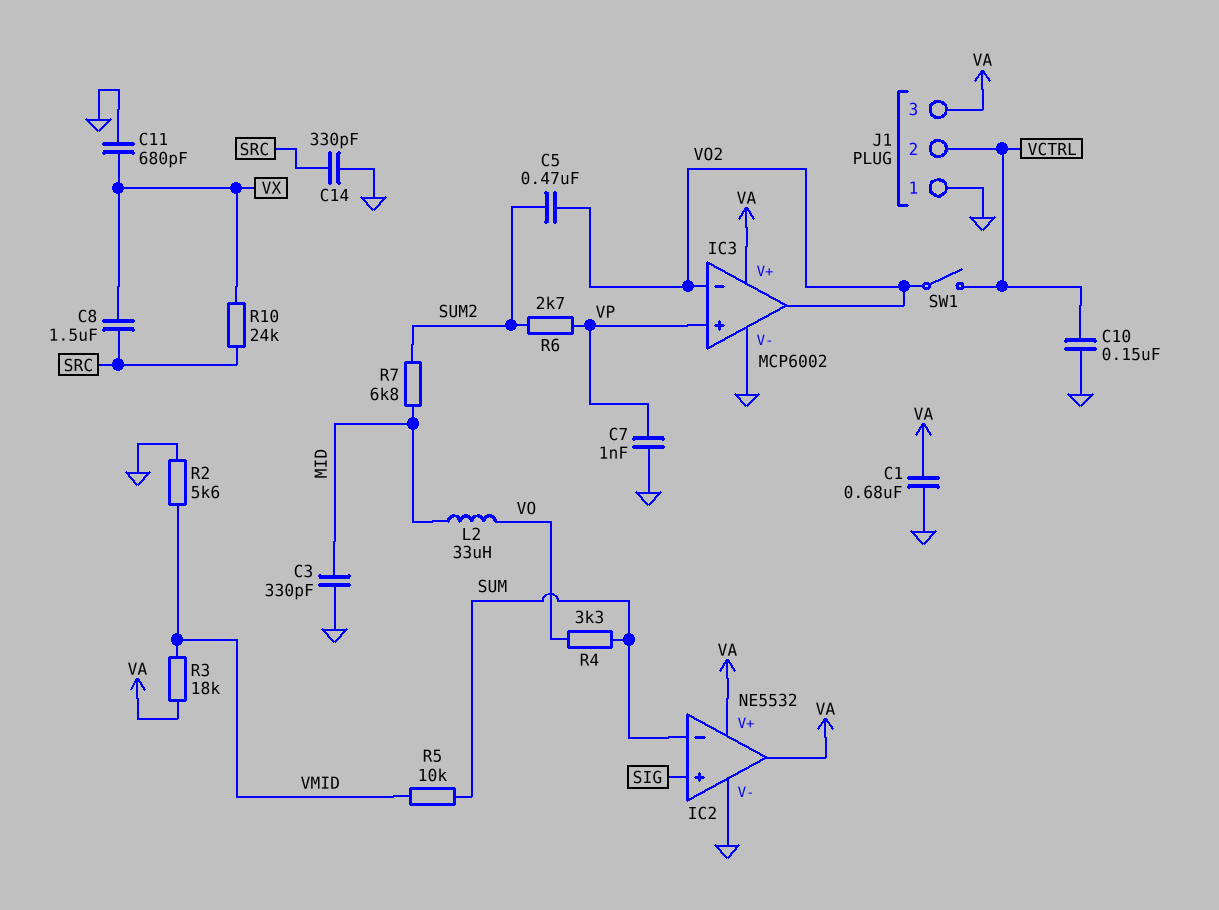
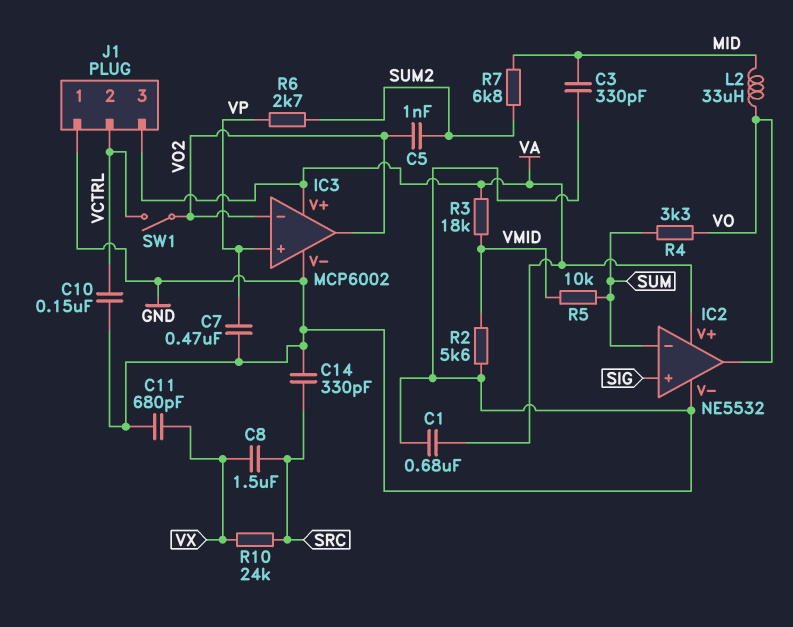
C5: 470nF (SUM2, VO2) -> 1nF (SUM2, VO2)
C7: 1nF (GND, VP) -> 470nF (GND, VP)
IC2 pin out: VA -> VO

